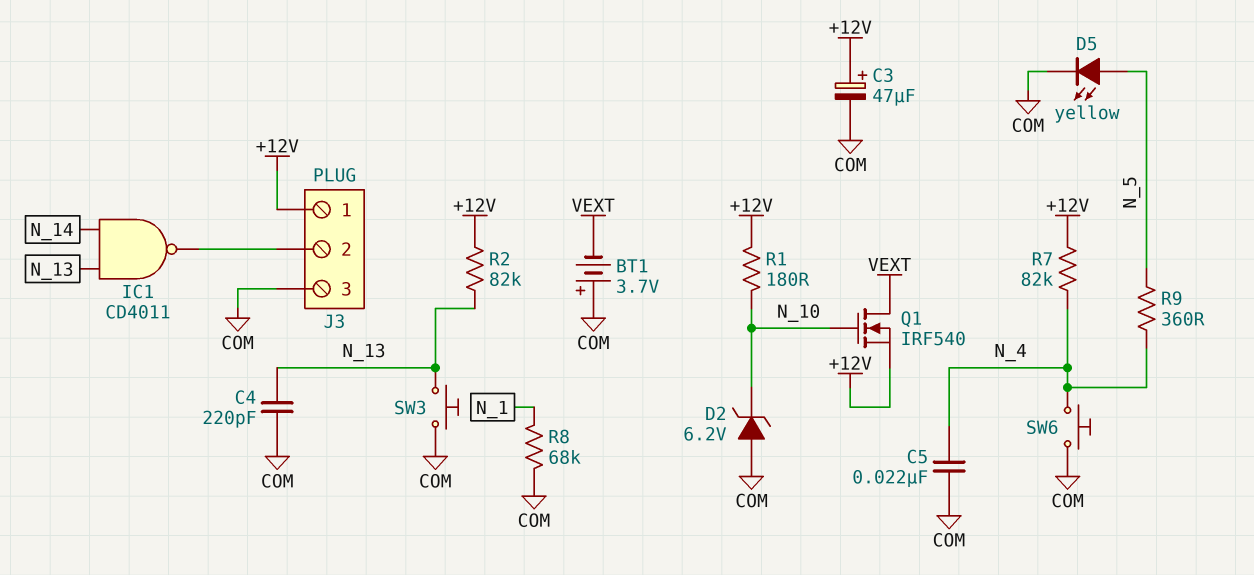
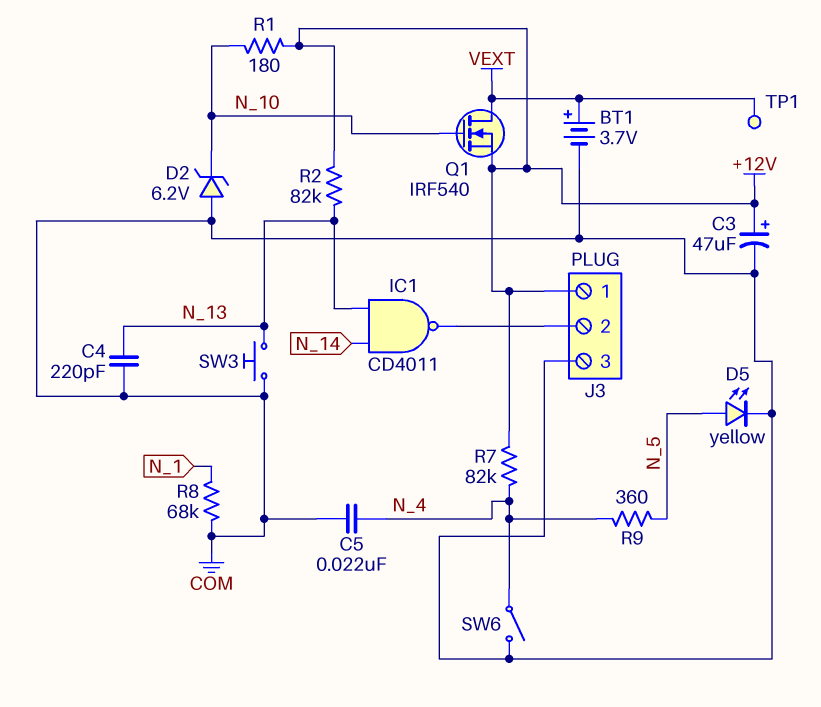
BT1: 3.7V (plus COM, minus VEXT) -> 3.7V (plus VEXT, minus COM)
SW6: button (COM, N_4) -> switch (COM, N_4)
TP1: none -> test point (VEXT)

